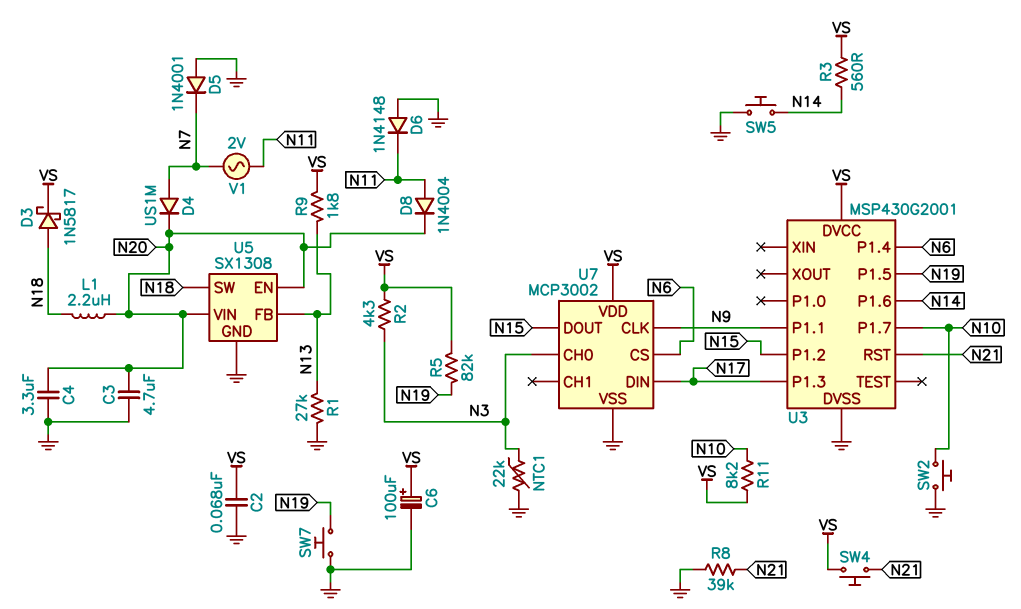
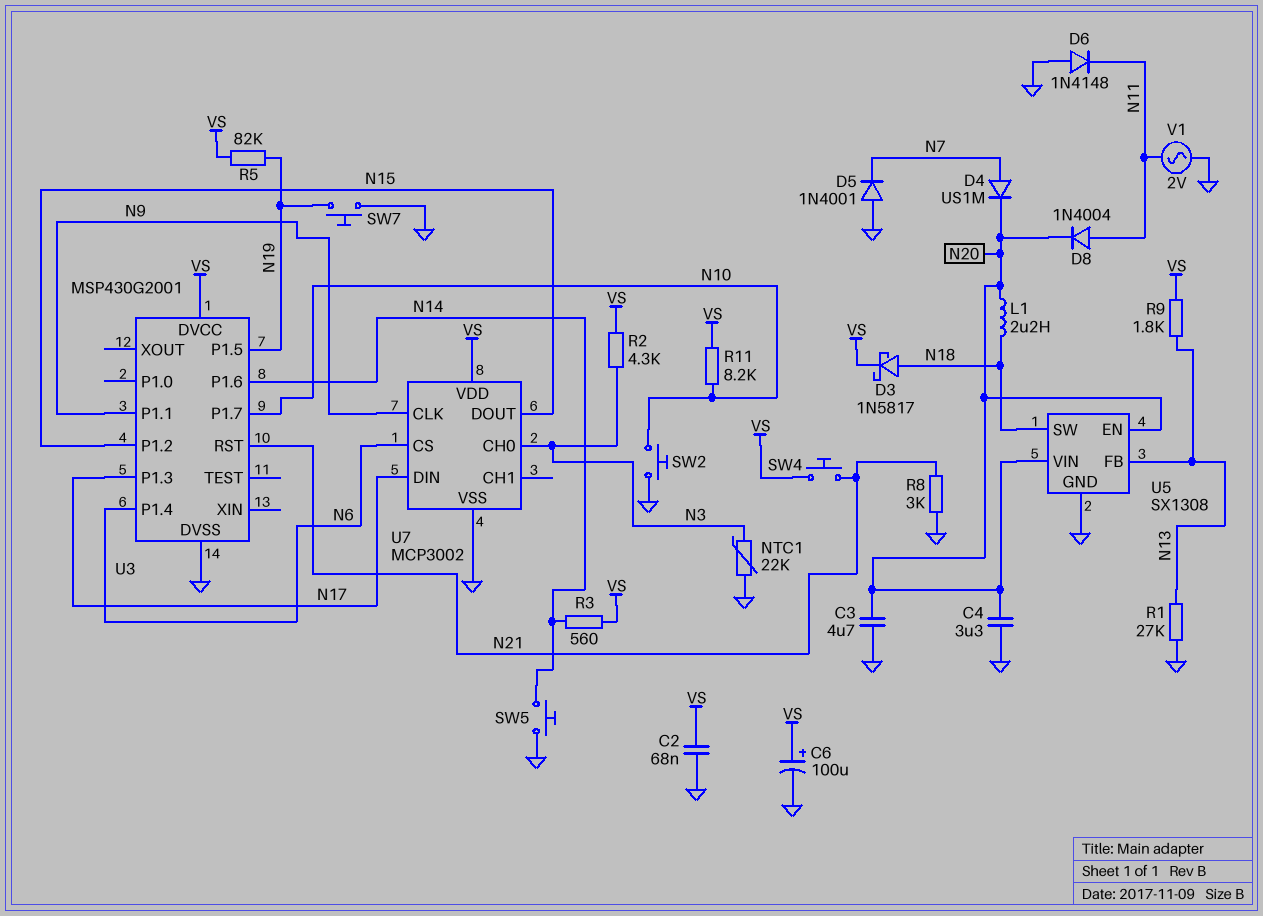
R8: 39k (GND, N21) -> 3k (GND, N21)
V1: AC 2V (N7, N11) -> AC 2V (GND, N11)

